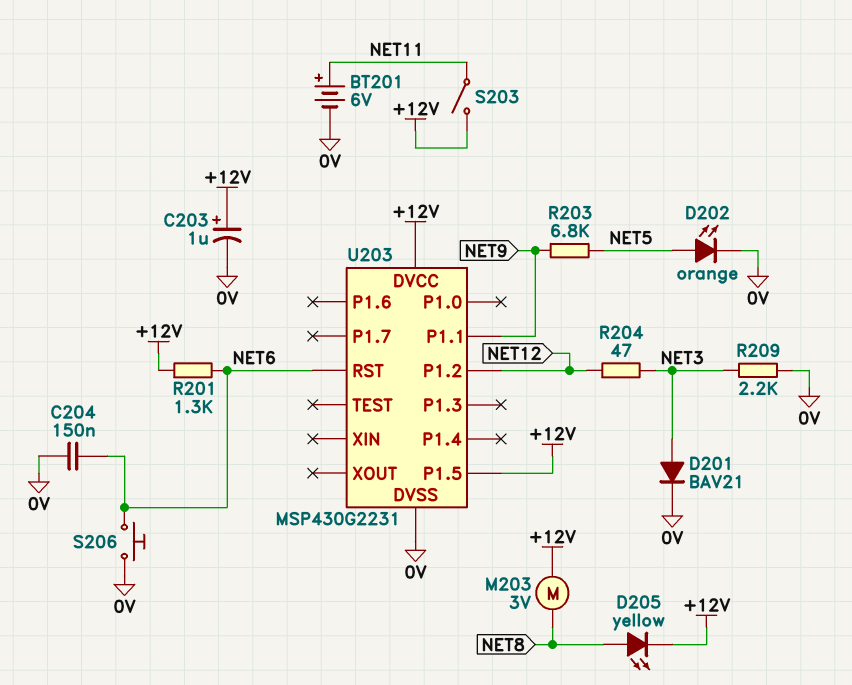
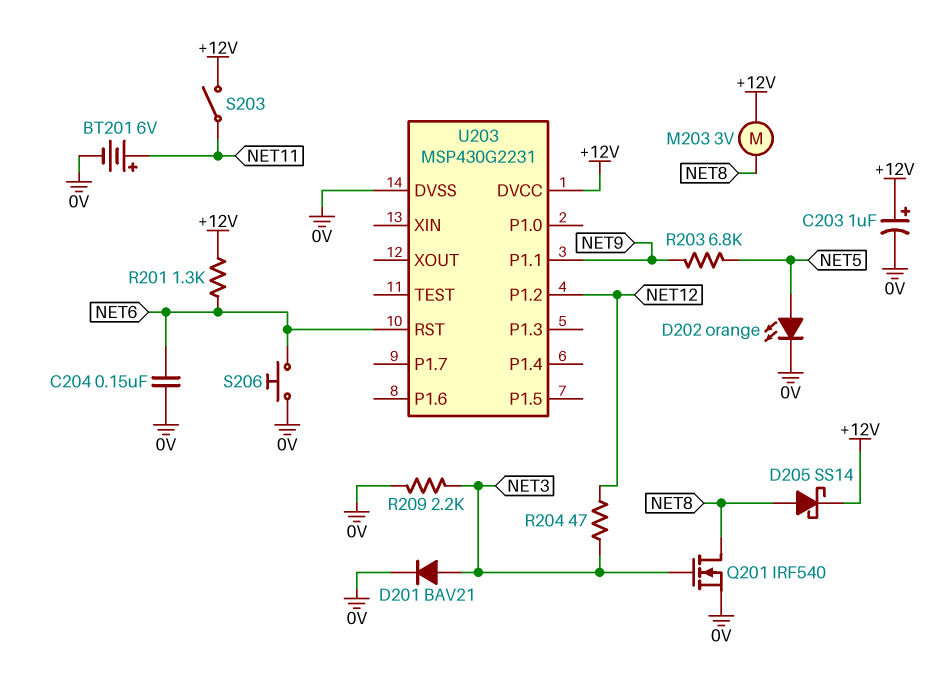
D205: LED yellow (A NET8, K +12V) -> schottky SS14 (A NET8, K +12V)
Q201: none -> NMOS IRF540 (G NET3, D NET8, S 0V)
U203 pin P1.5: +12V -> none

